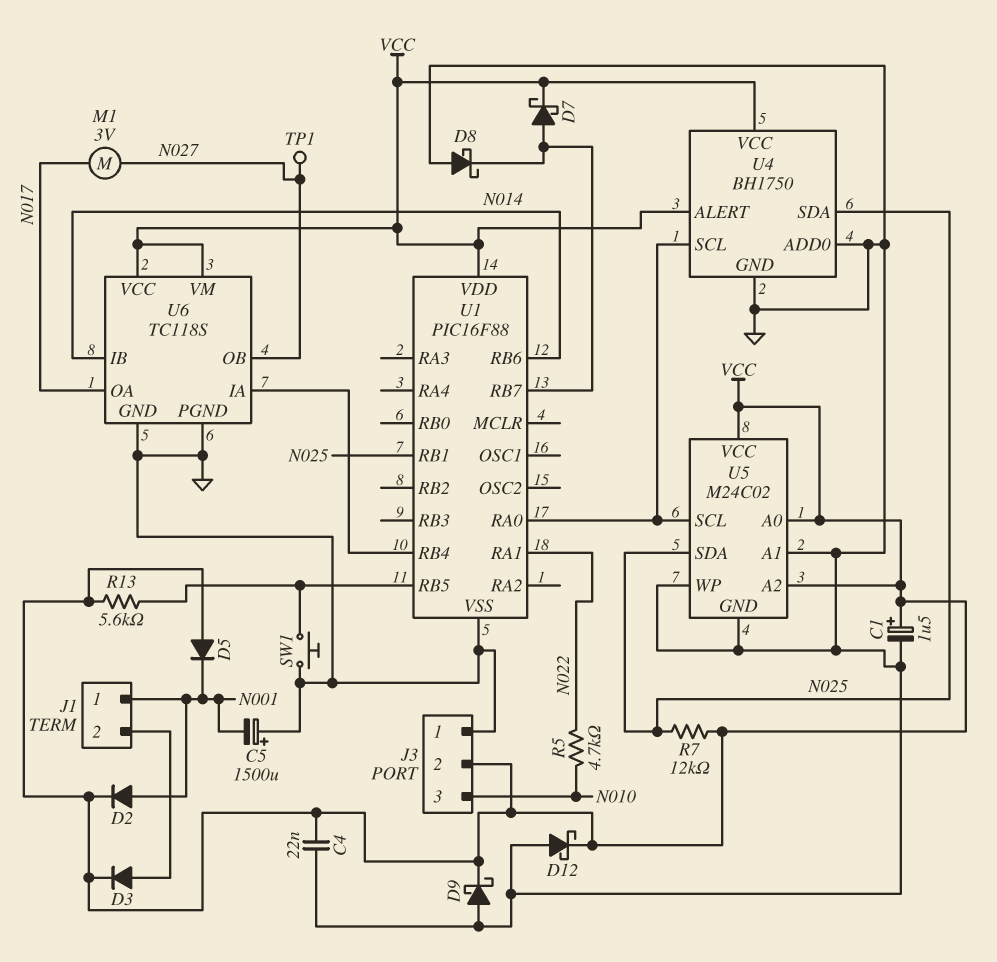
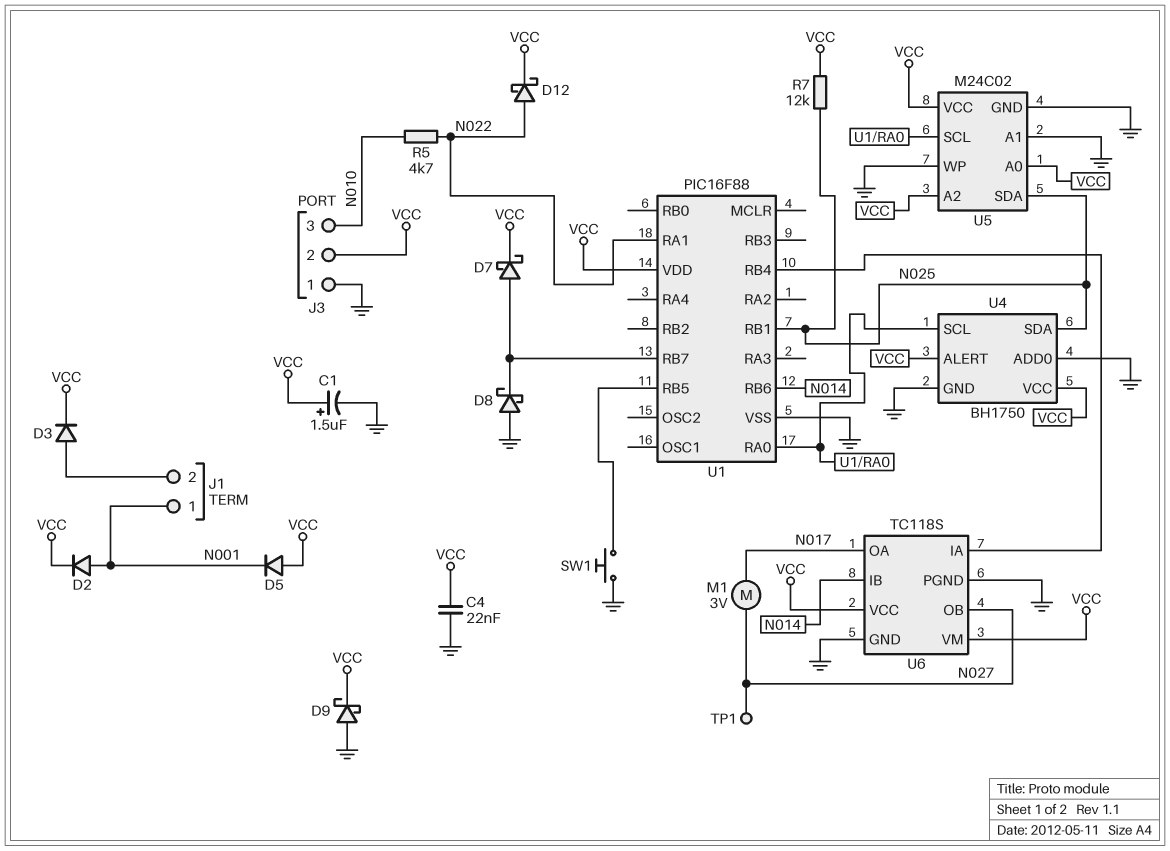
C5: 1500uF (plus GND, minus N001) -> none
D12: schottky (A GND, K VCC) -> schottky (A N022, K VCC)
R13: 5.6k (U1/RB5, VCC) -> none

